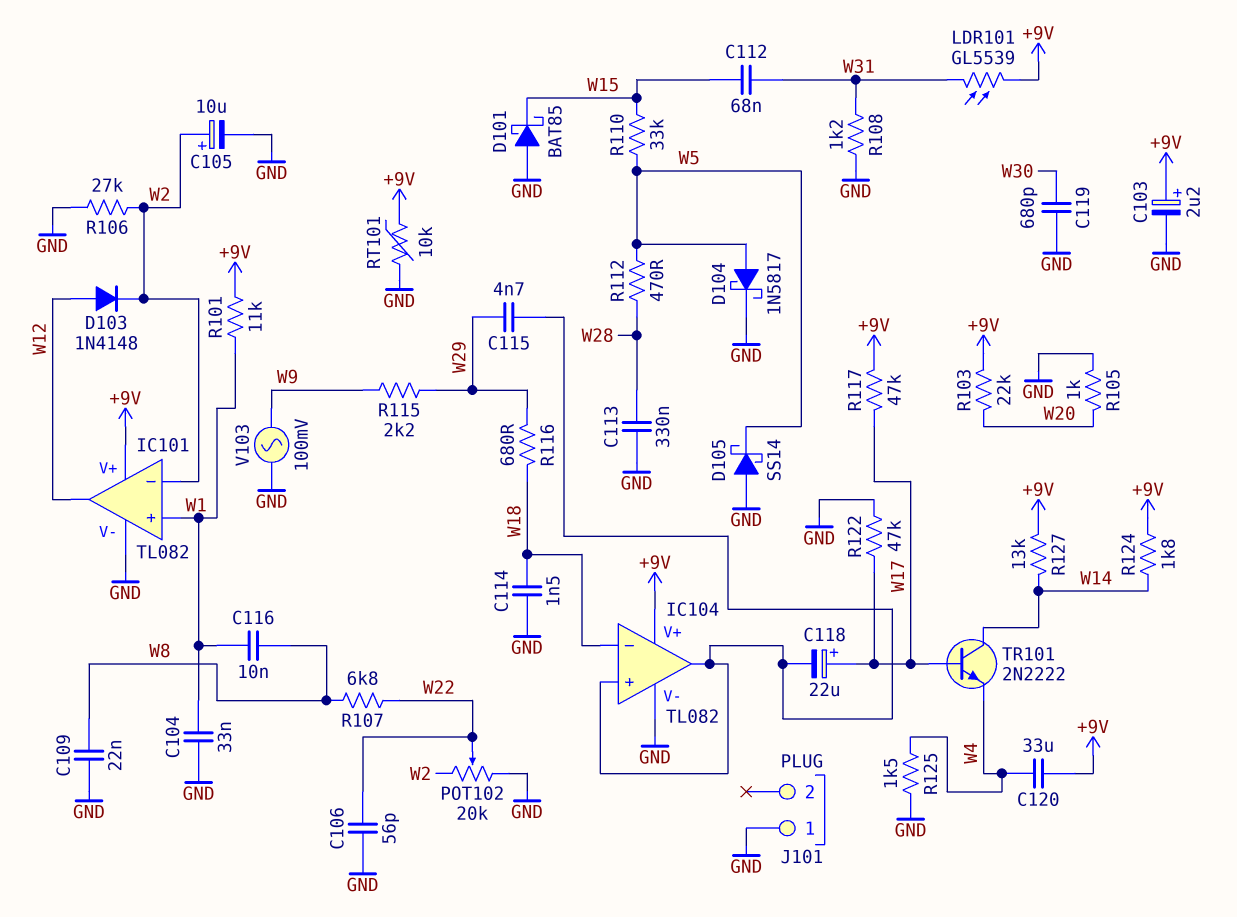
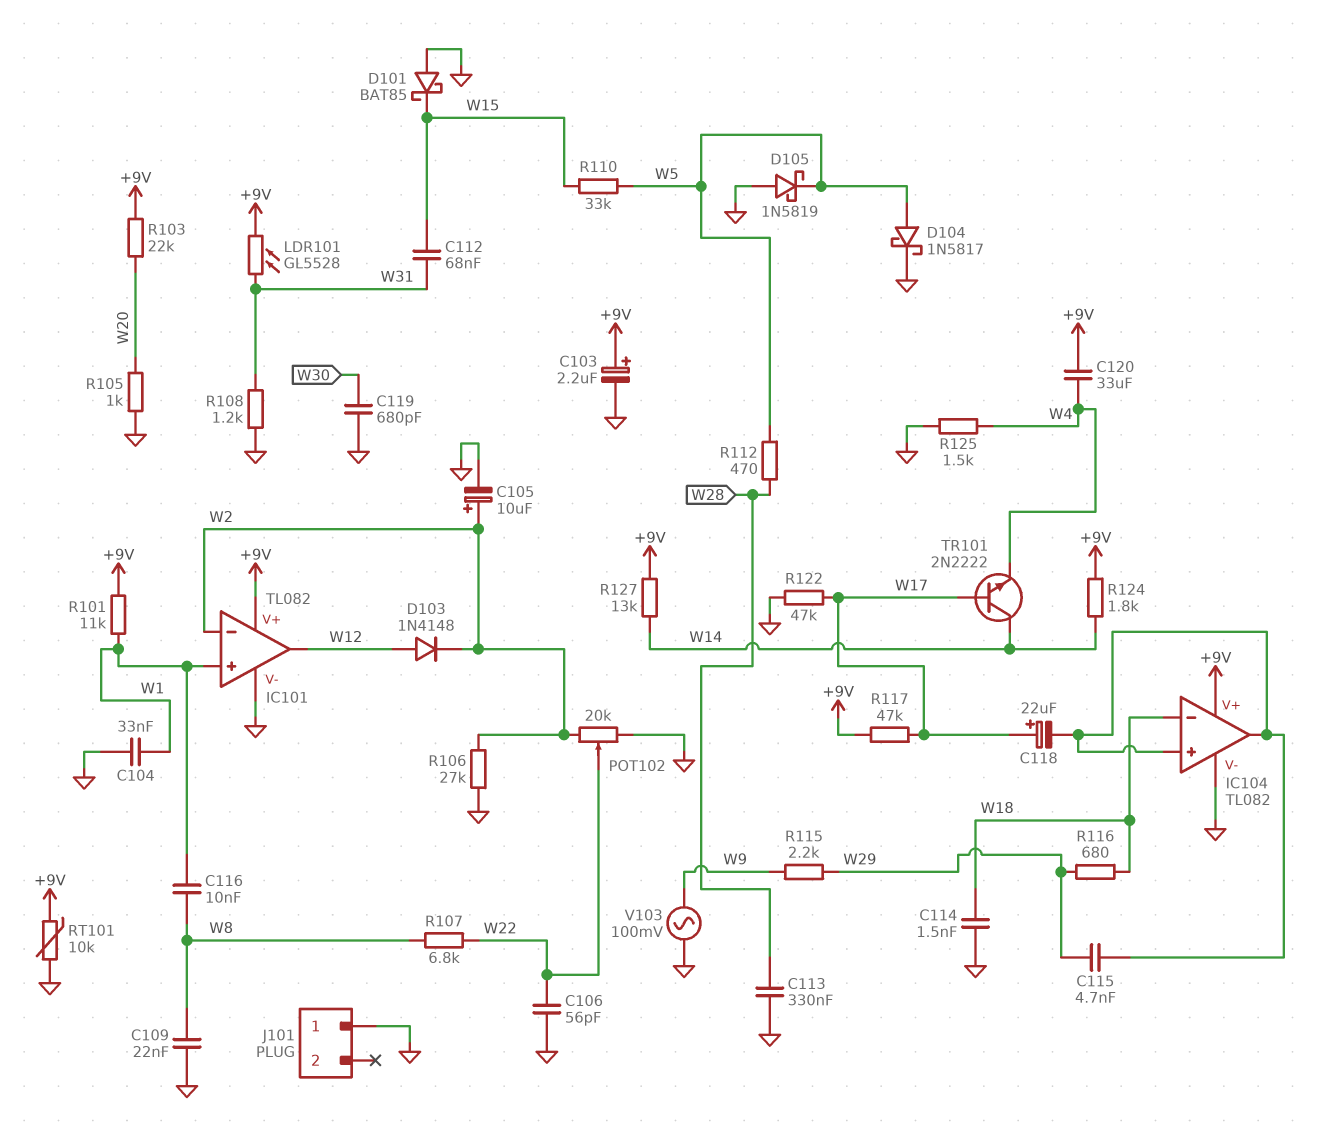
D105: schottky SS14 (A GND, K W5) -> schottky 1N5819 (A GND, K W5)
LDR101: GL5539 (+9V, W31) -> GL5528 (+9V, W31)

